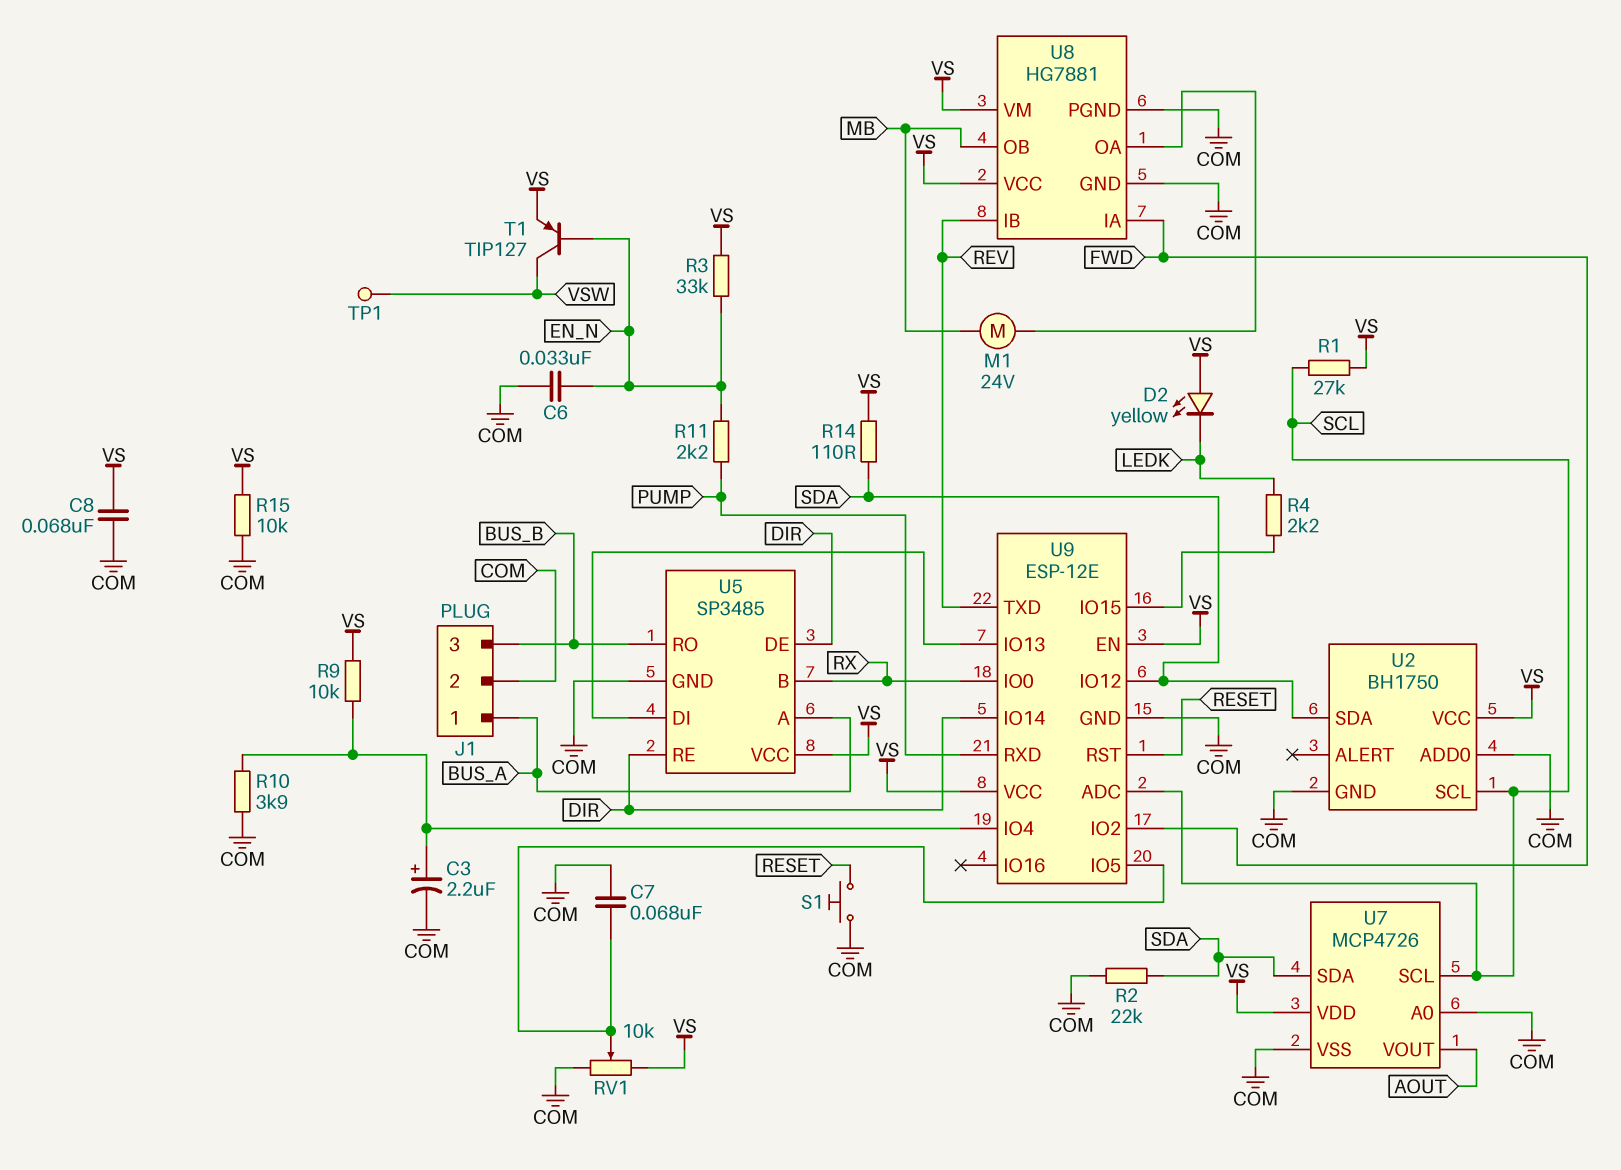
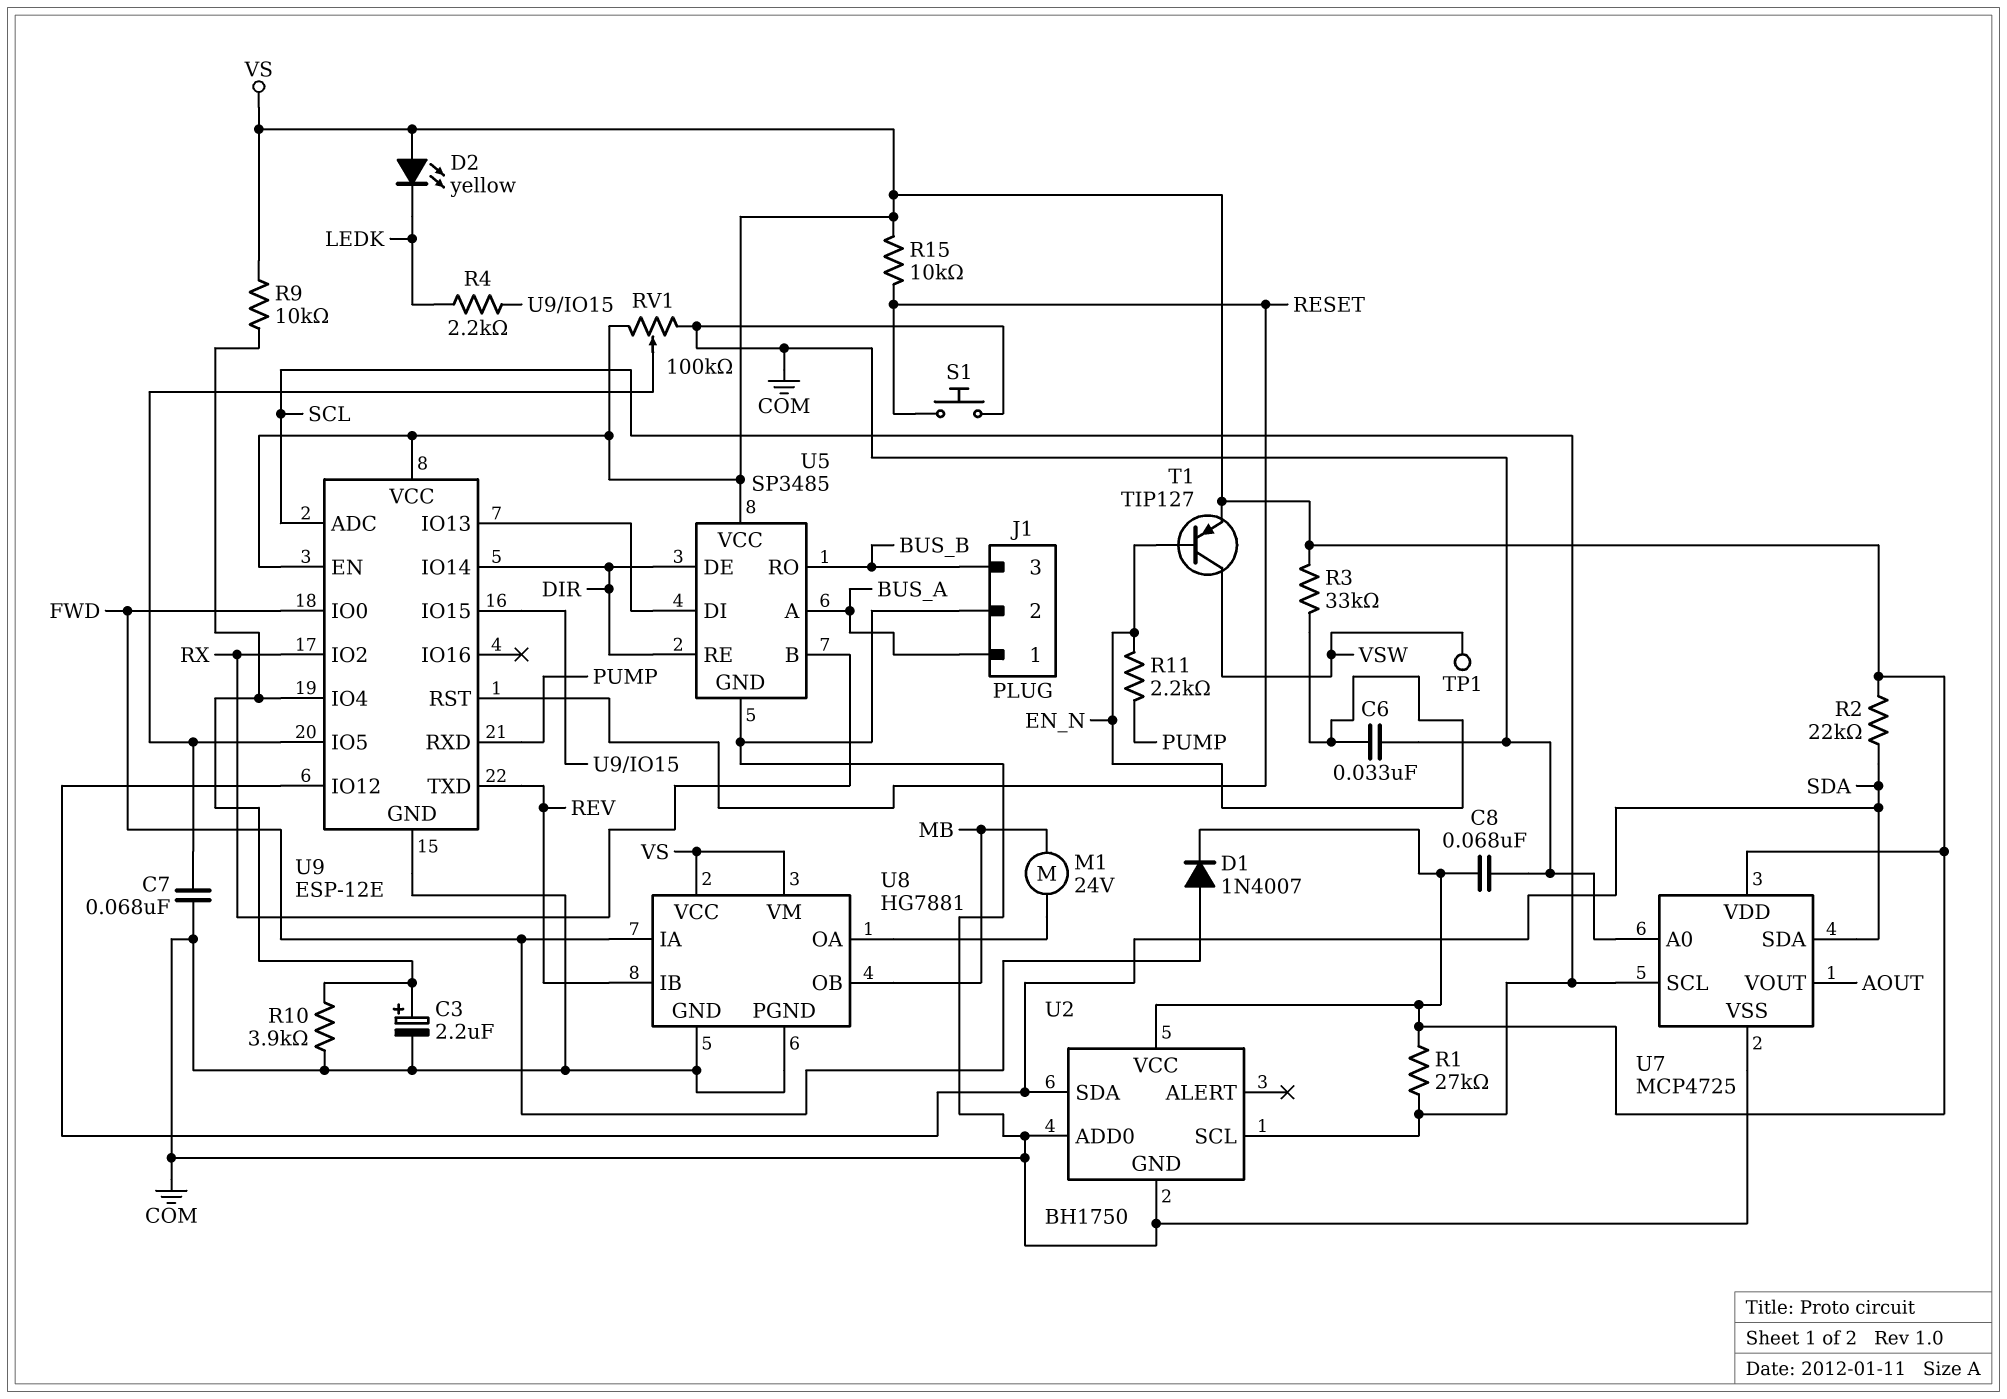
D1: none -> diode 1N4007 (A FWD, K VS)
R2: 22k (COM, SDA) -> 22k (SDA, VS)
R14: 110 (SDA, VS) -> none
R15: 10k (COM, VS) -> 10k (RESET, VS)
RV1: 10k (COM, VS, wiper U9/IO5) -> 100k (COM, VS, wiper U9/IO5)
U7: MCP4726 -> MCP4725
U9 pin IO0: RX -> FWD
U9 pin IO2: FWD -> RX

